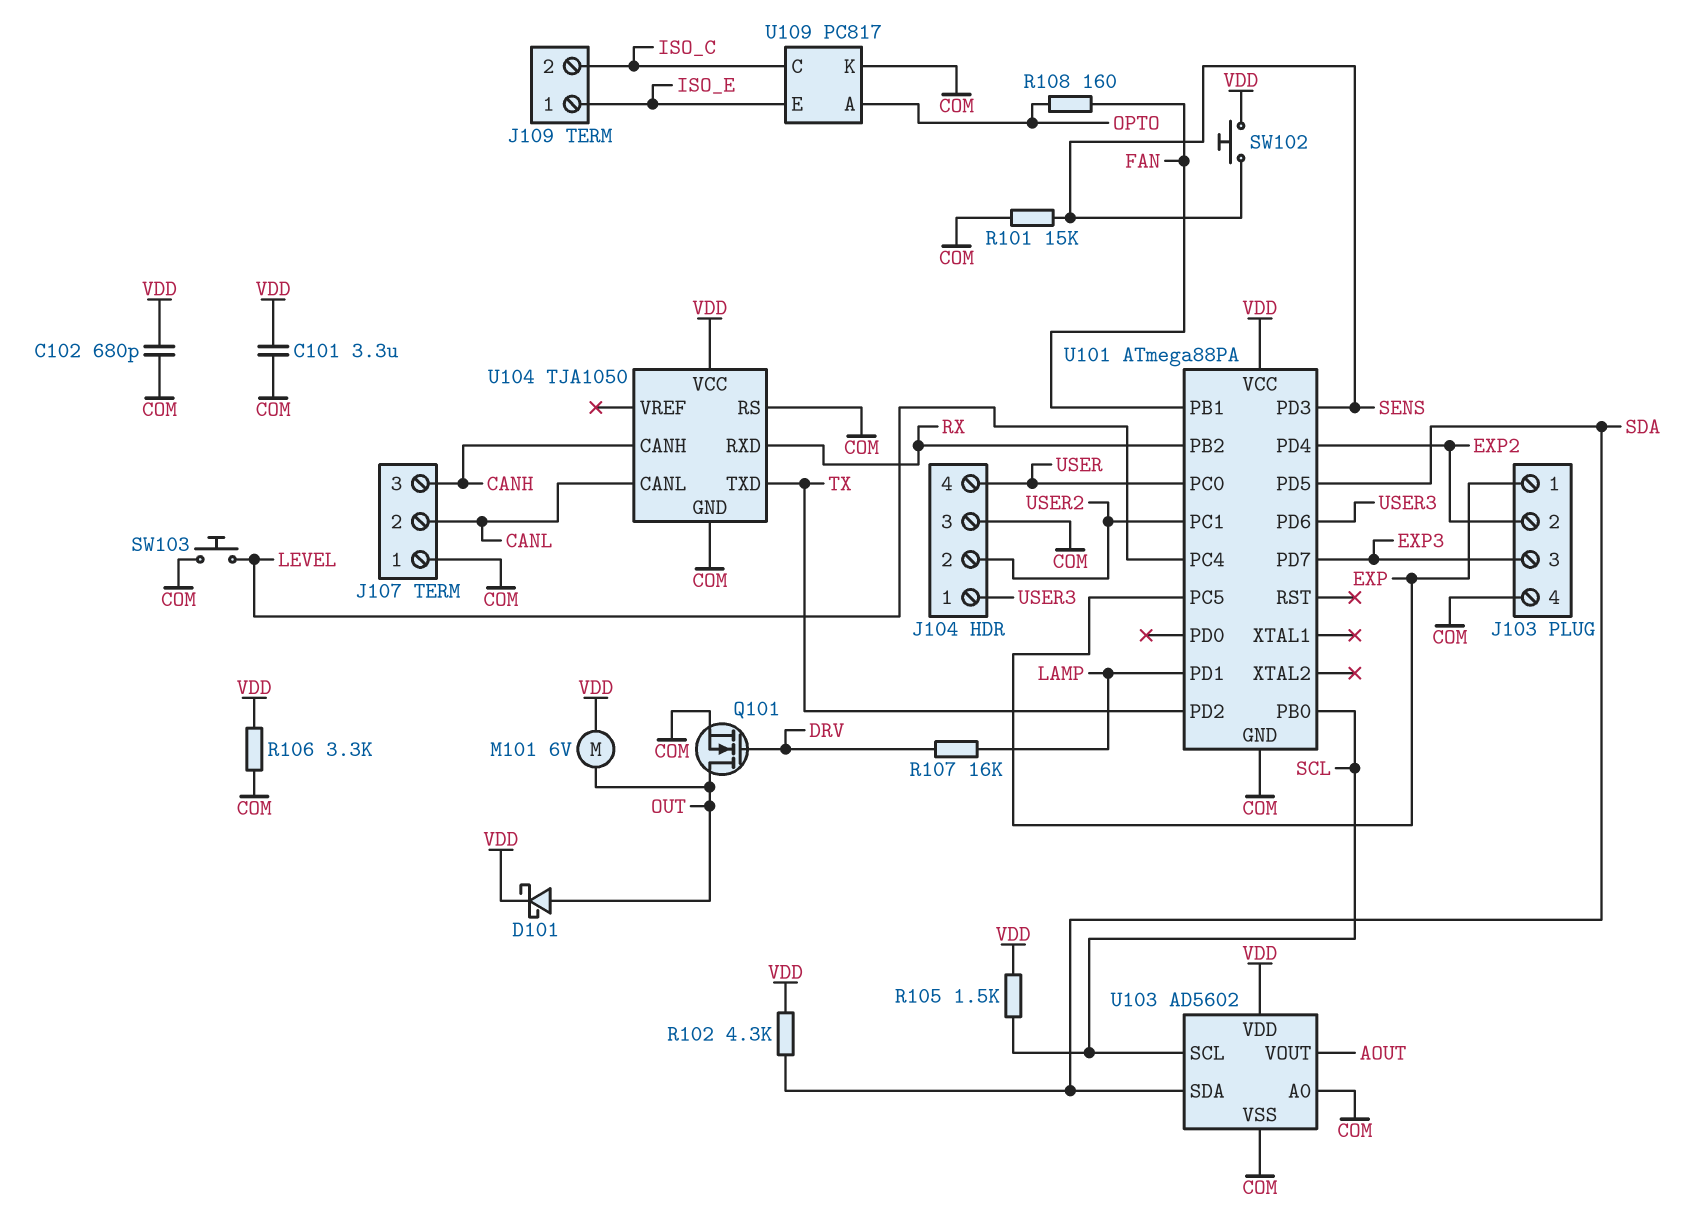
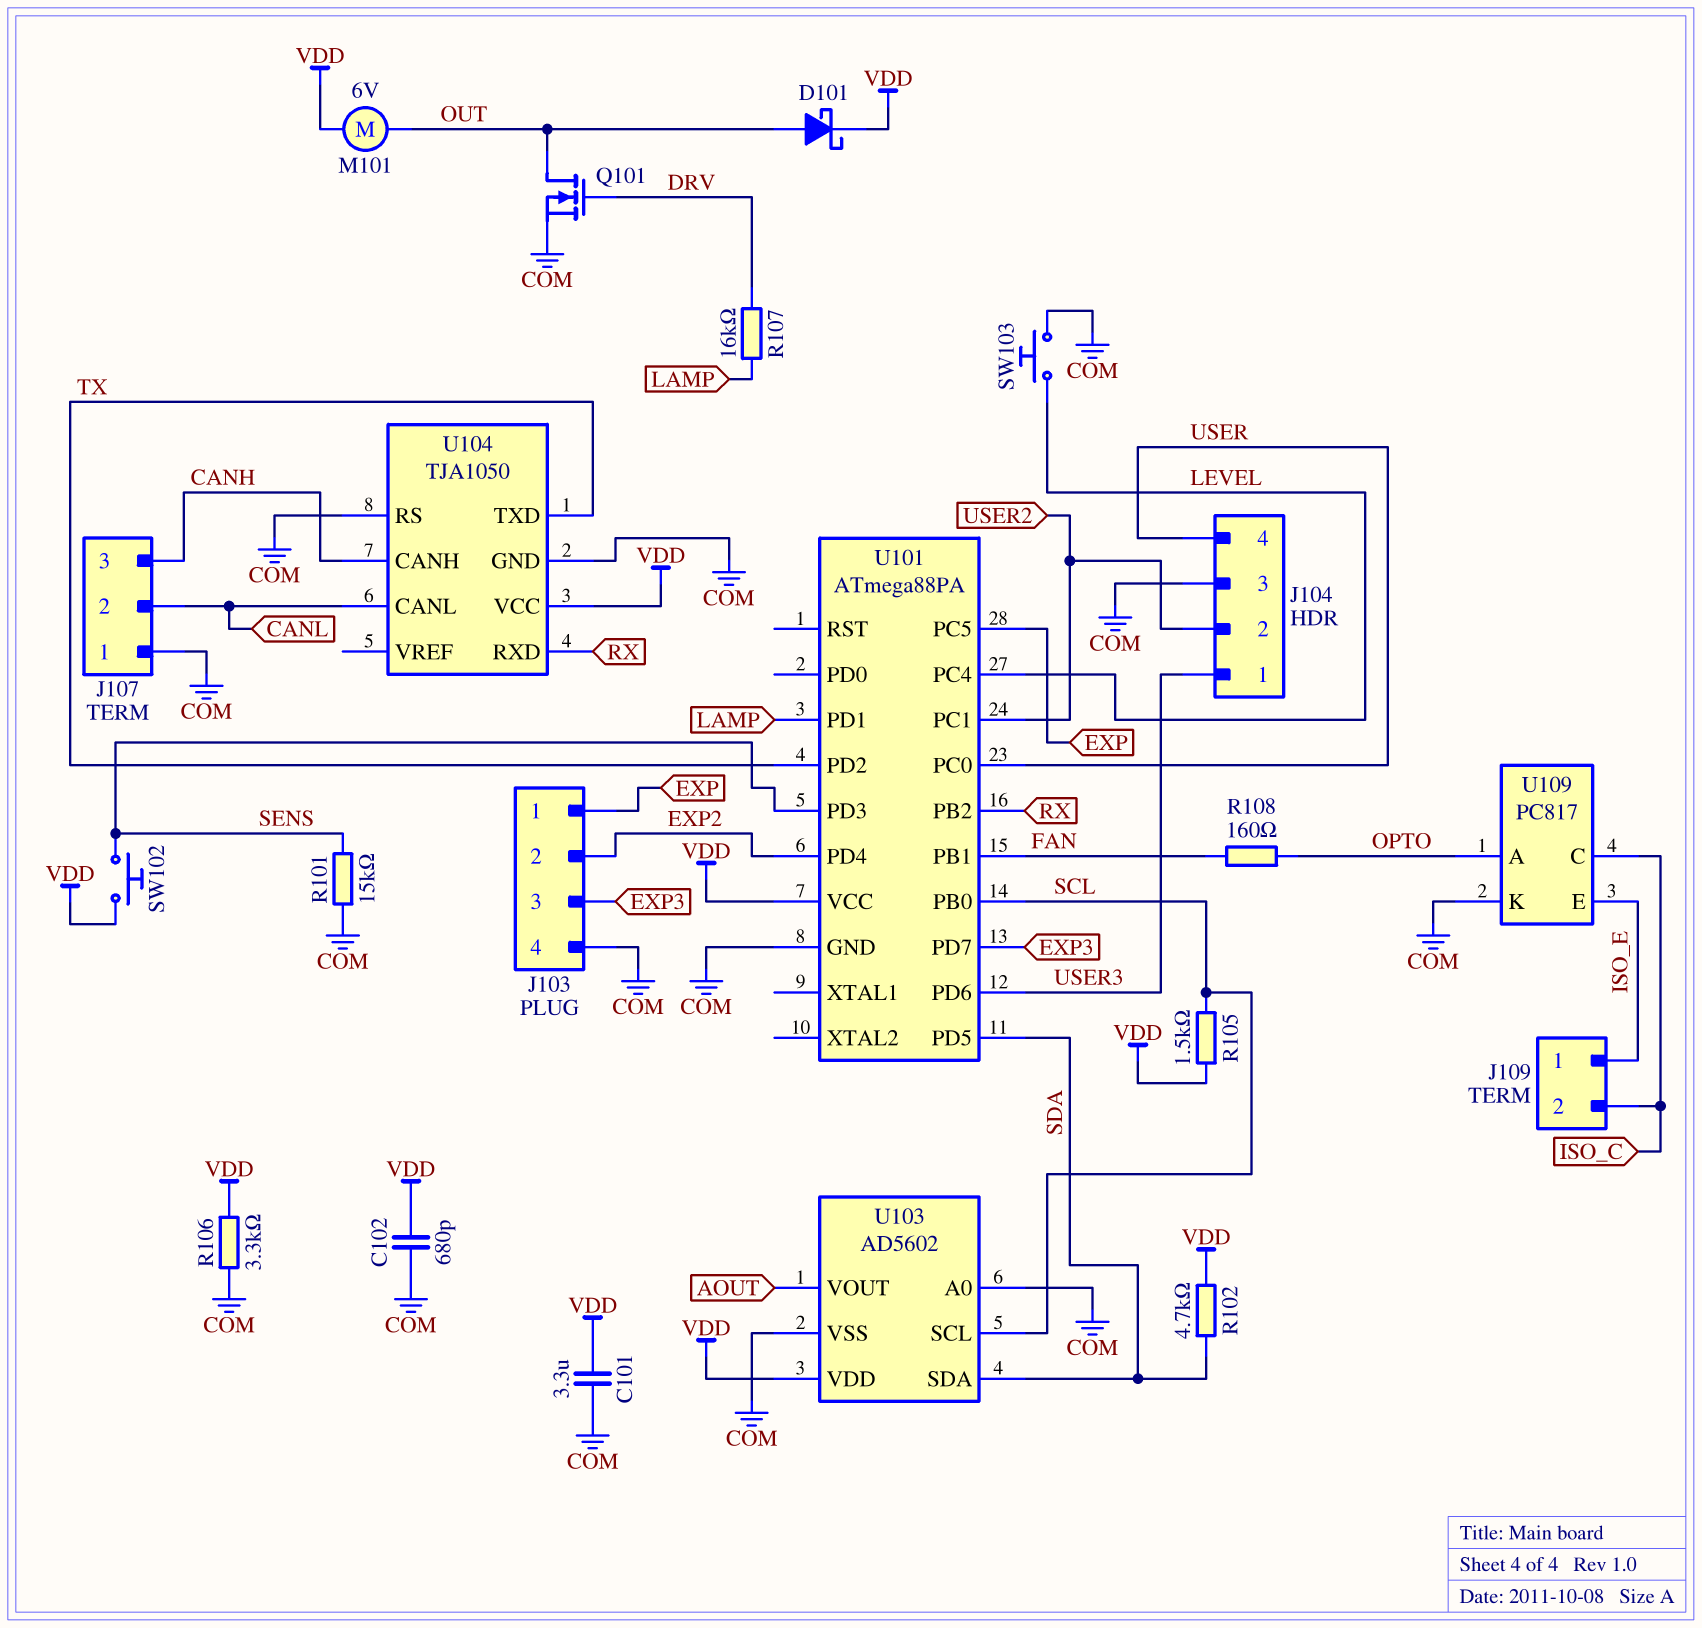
R102: 4.3k (SDA, VDD) -> 4.7k (SDA, VDD)

